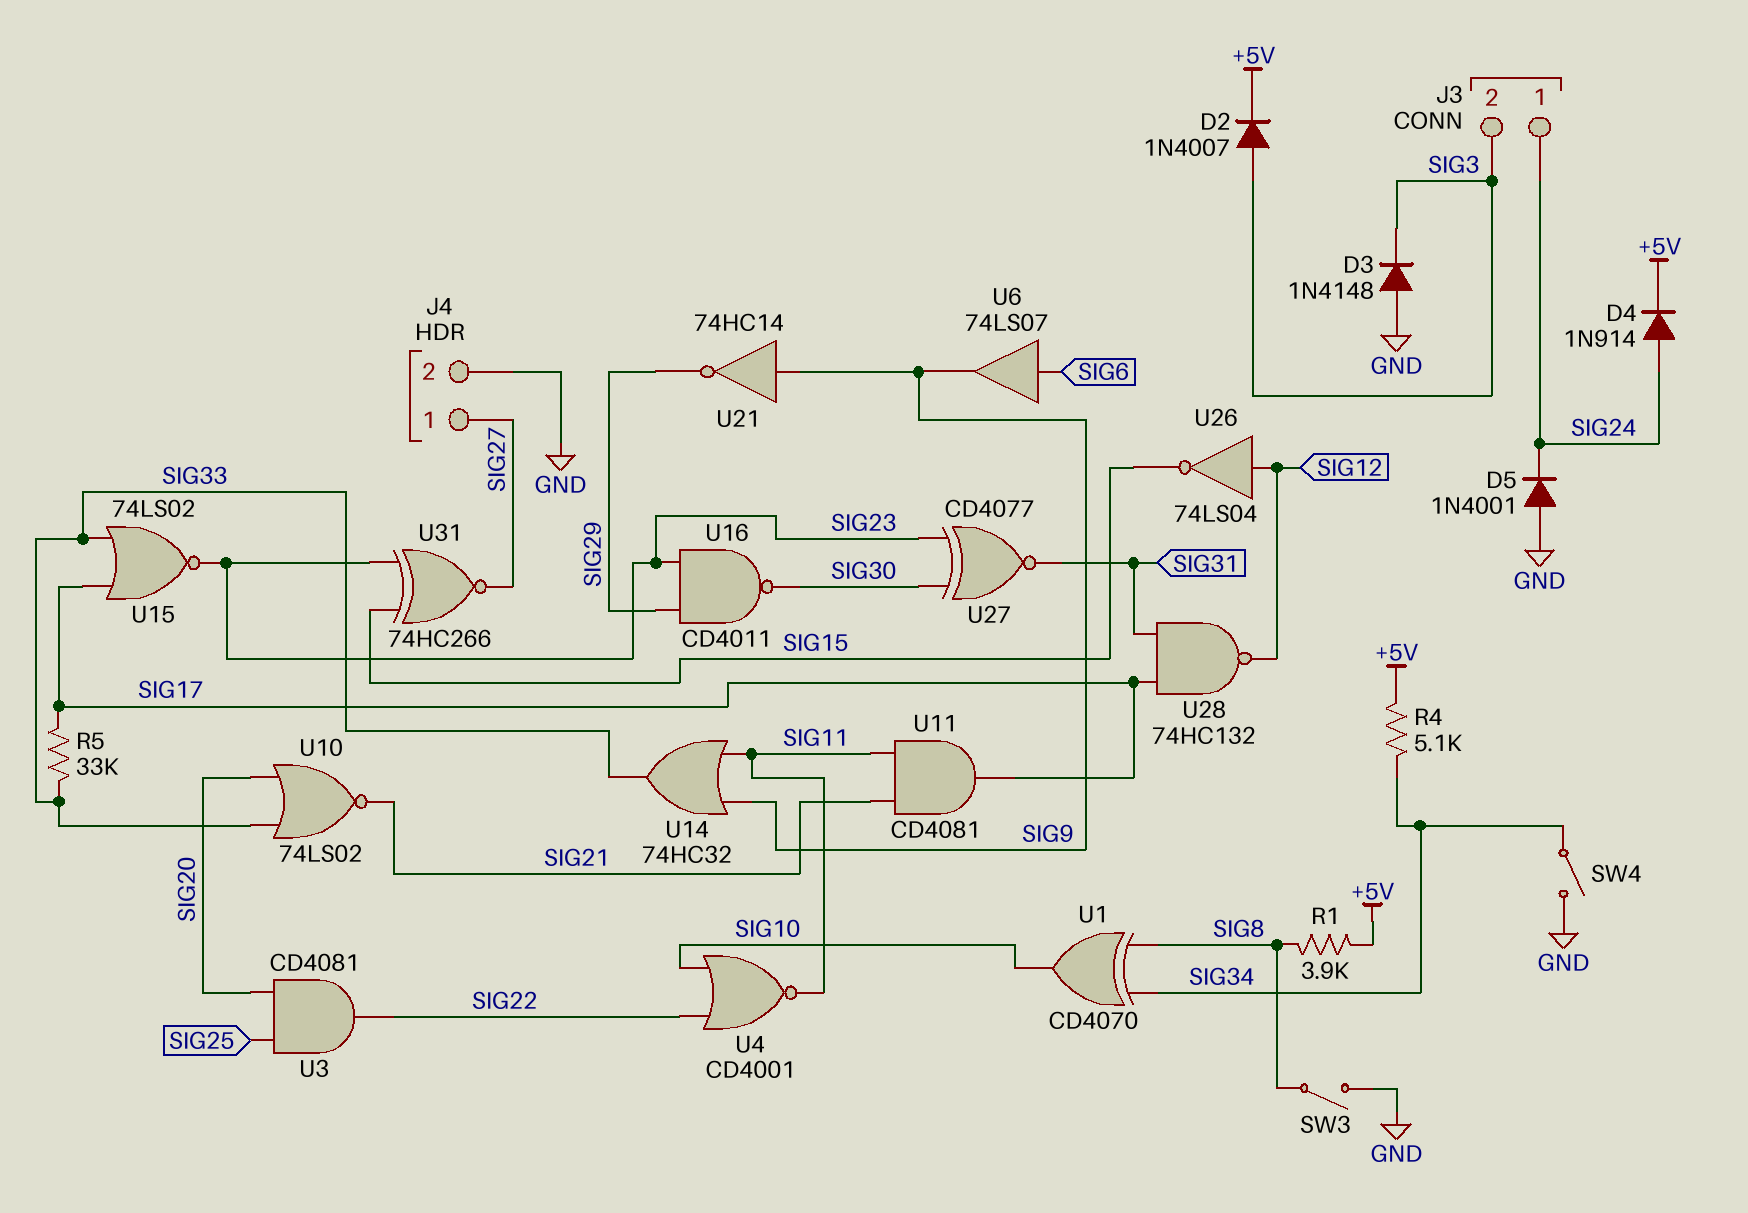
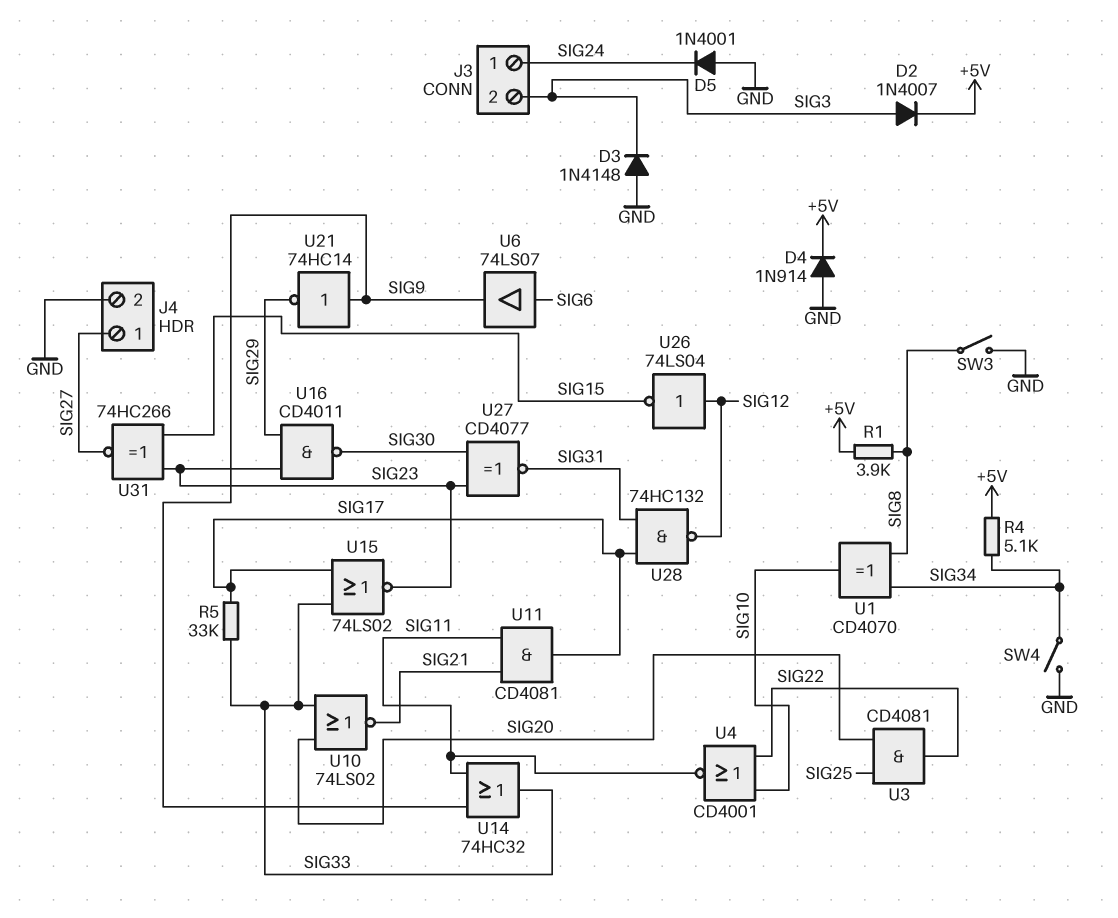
D4: diode 1N914 (A SIG24, K +5V) -> diode 1N914 (A GND, K +5V)

